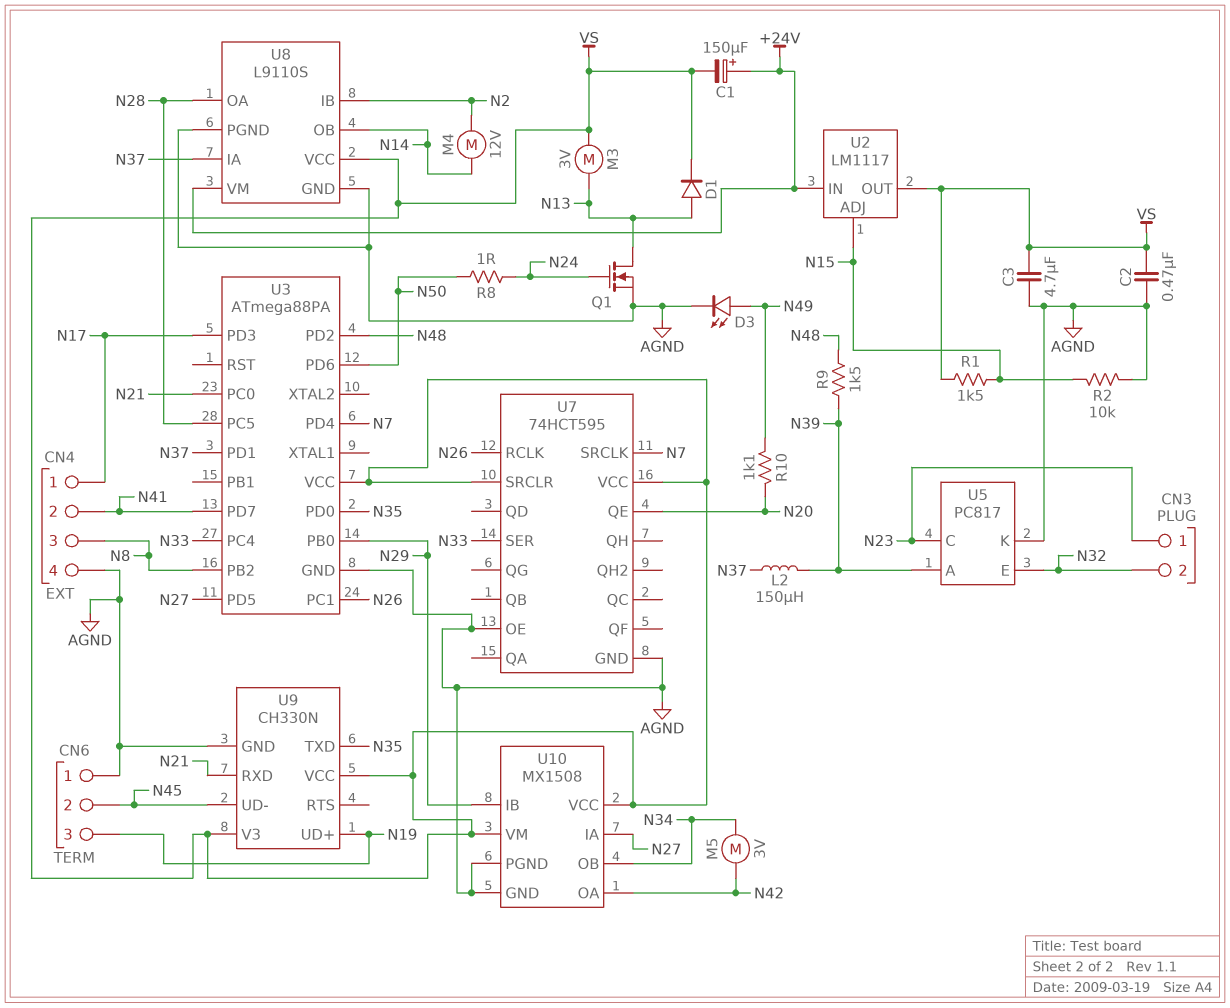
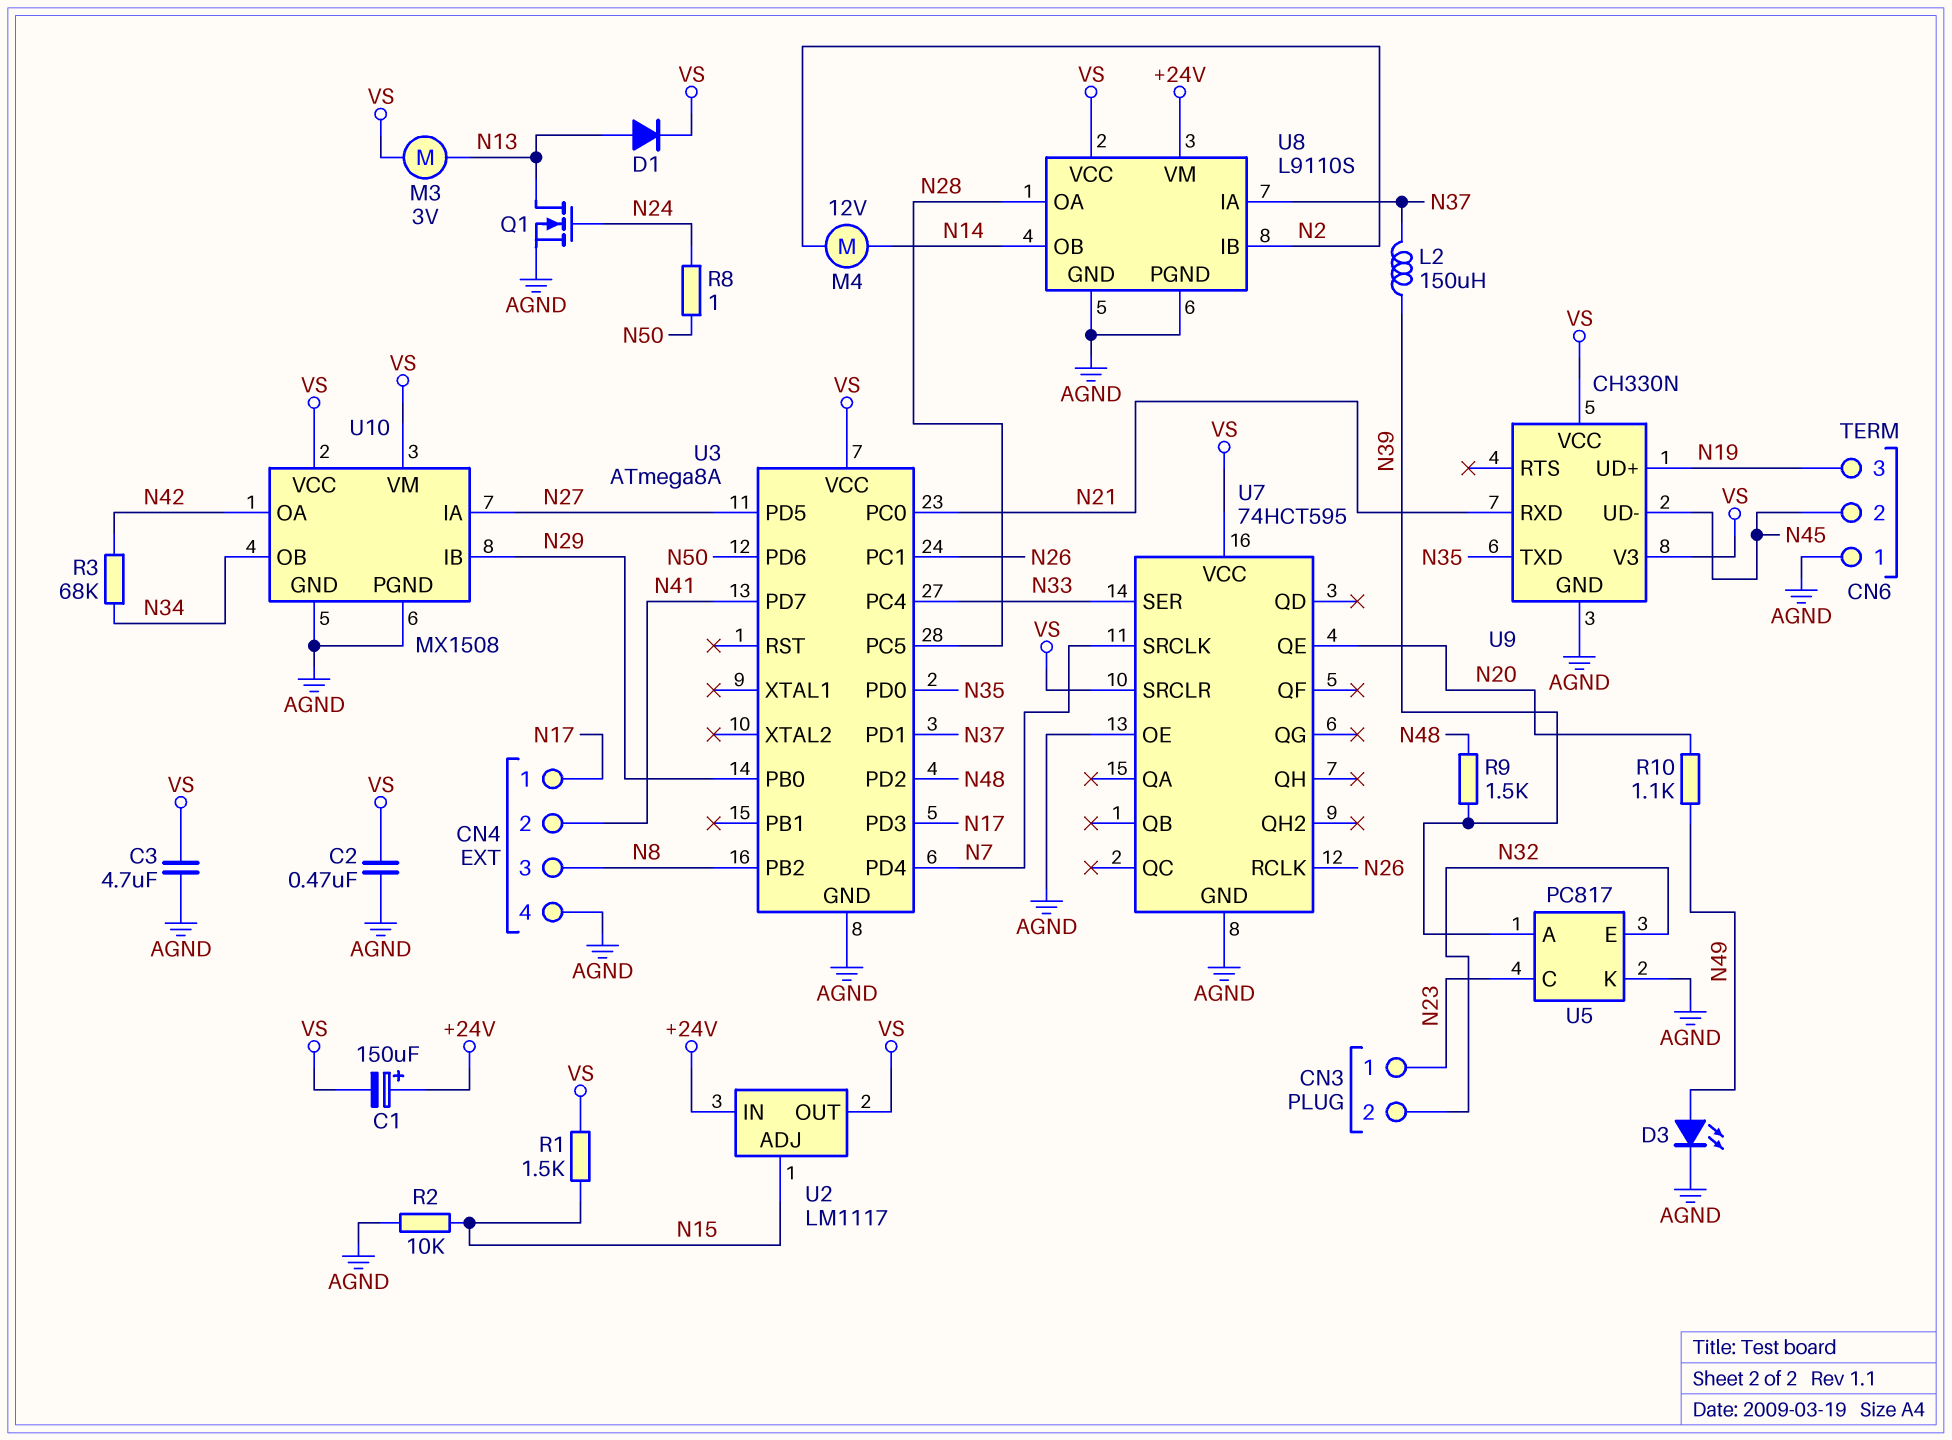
M5: motor 3V (N34, N42) -> none
R3: none -> 68k (N34, N42)
U3: ATmega88PA -> ATmega8A

